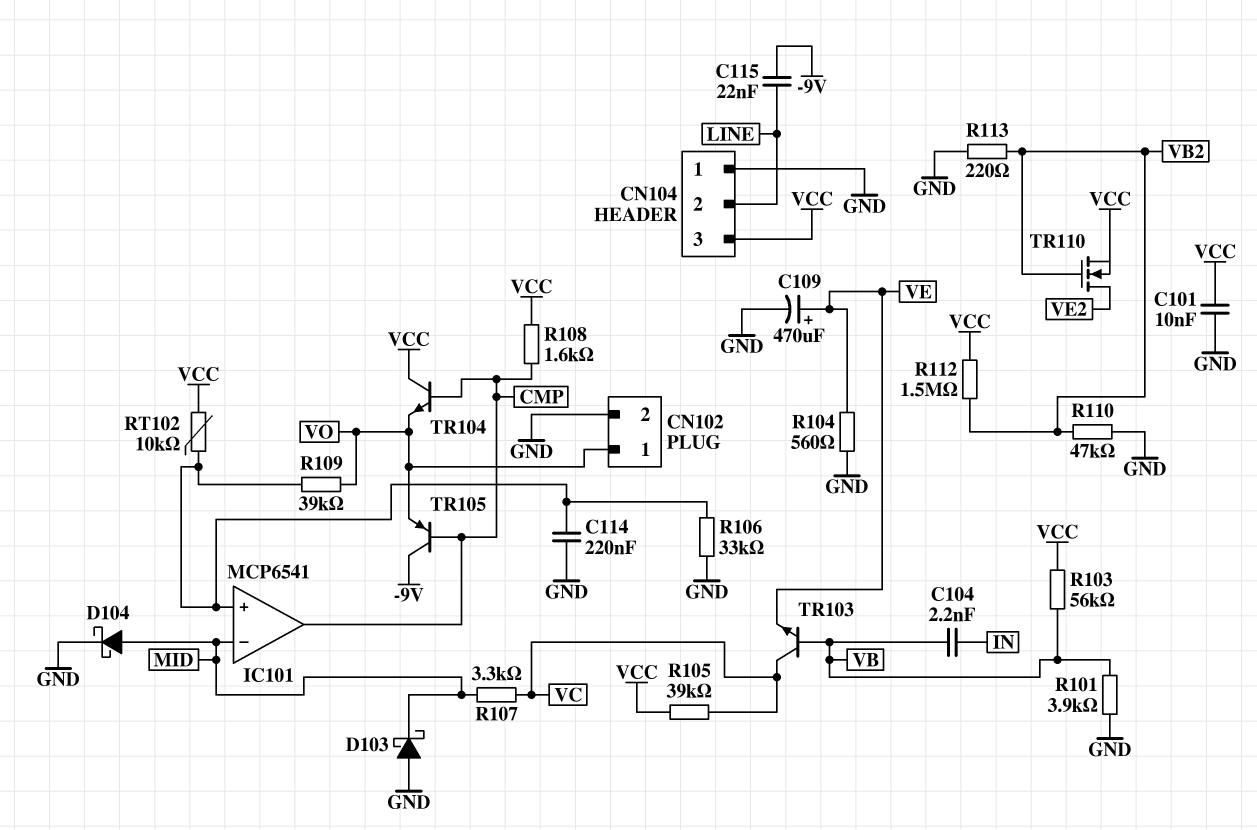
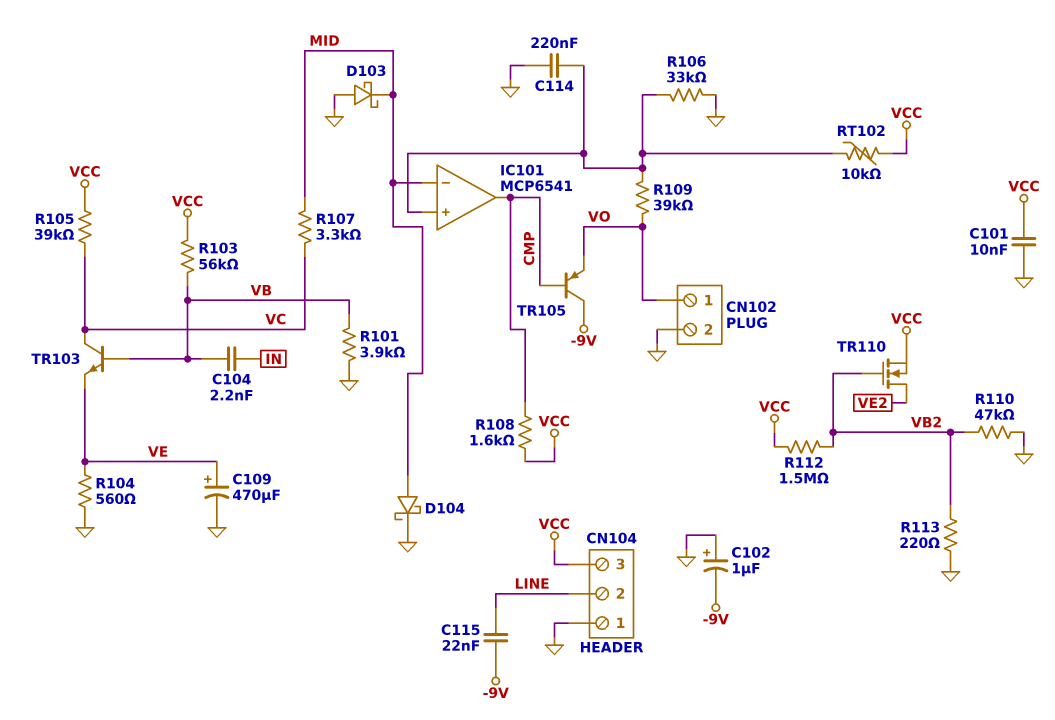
C102: none -> 1uF (plus GND, minus -9V)
TR104: NPN (B CMP, C VCC, E VO) -> none

